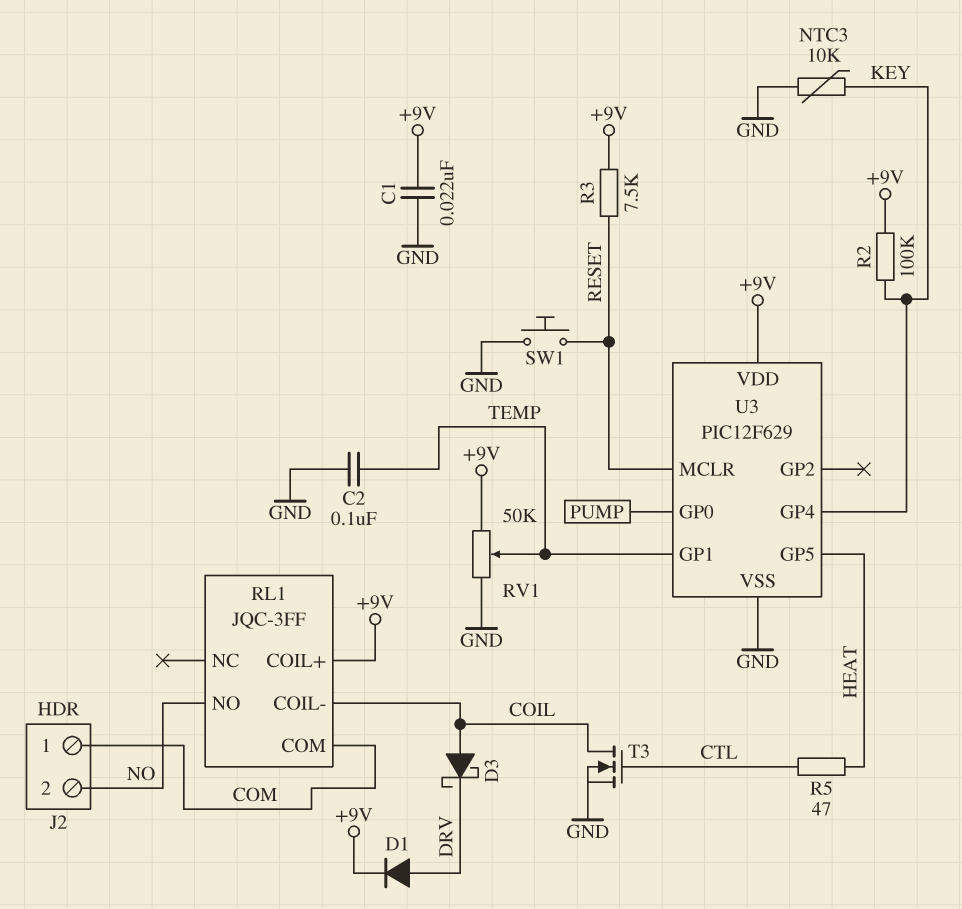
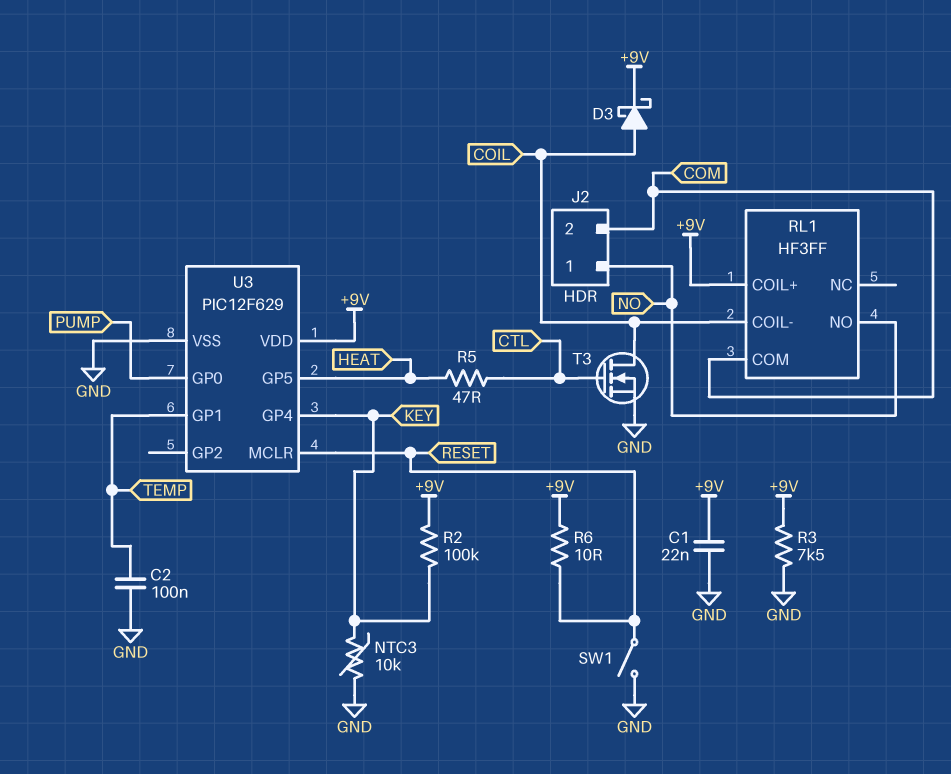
D1: diode (A DRV, K +9V) -> none
D3: schottky (A COIL, K DRV) -> schottky (A COIL, K +9V)
J2 pin 1: COM -> NO
J2 pin 2: NO -> COM
R3: 7.5k (+9V, RESET) -> 7.5k (+9V, GND)
R6: none -> 10 (+9V, RESET)
RL1: JQC-3FF -> HF3FF
RV1: 50k (+9V, GND, wiper TEMP) -> none
SW1: button (GND, RESET) -> switch (GND, RESET)

